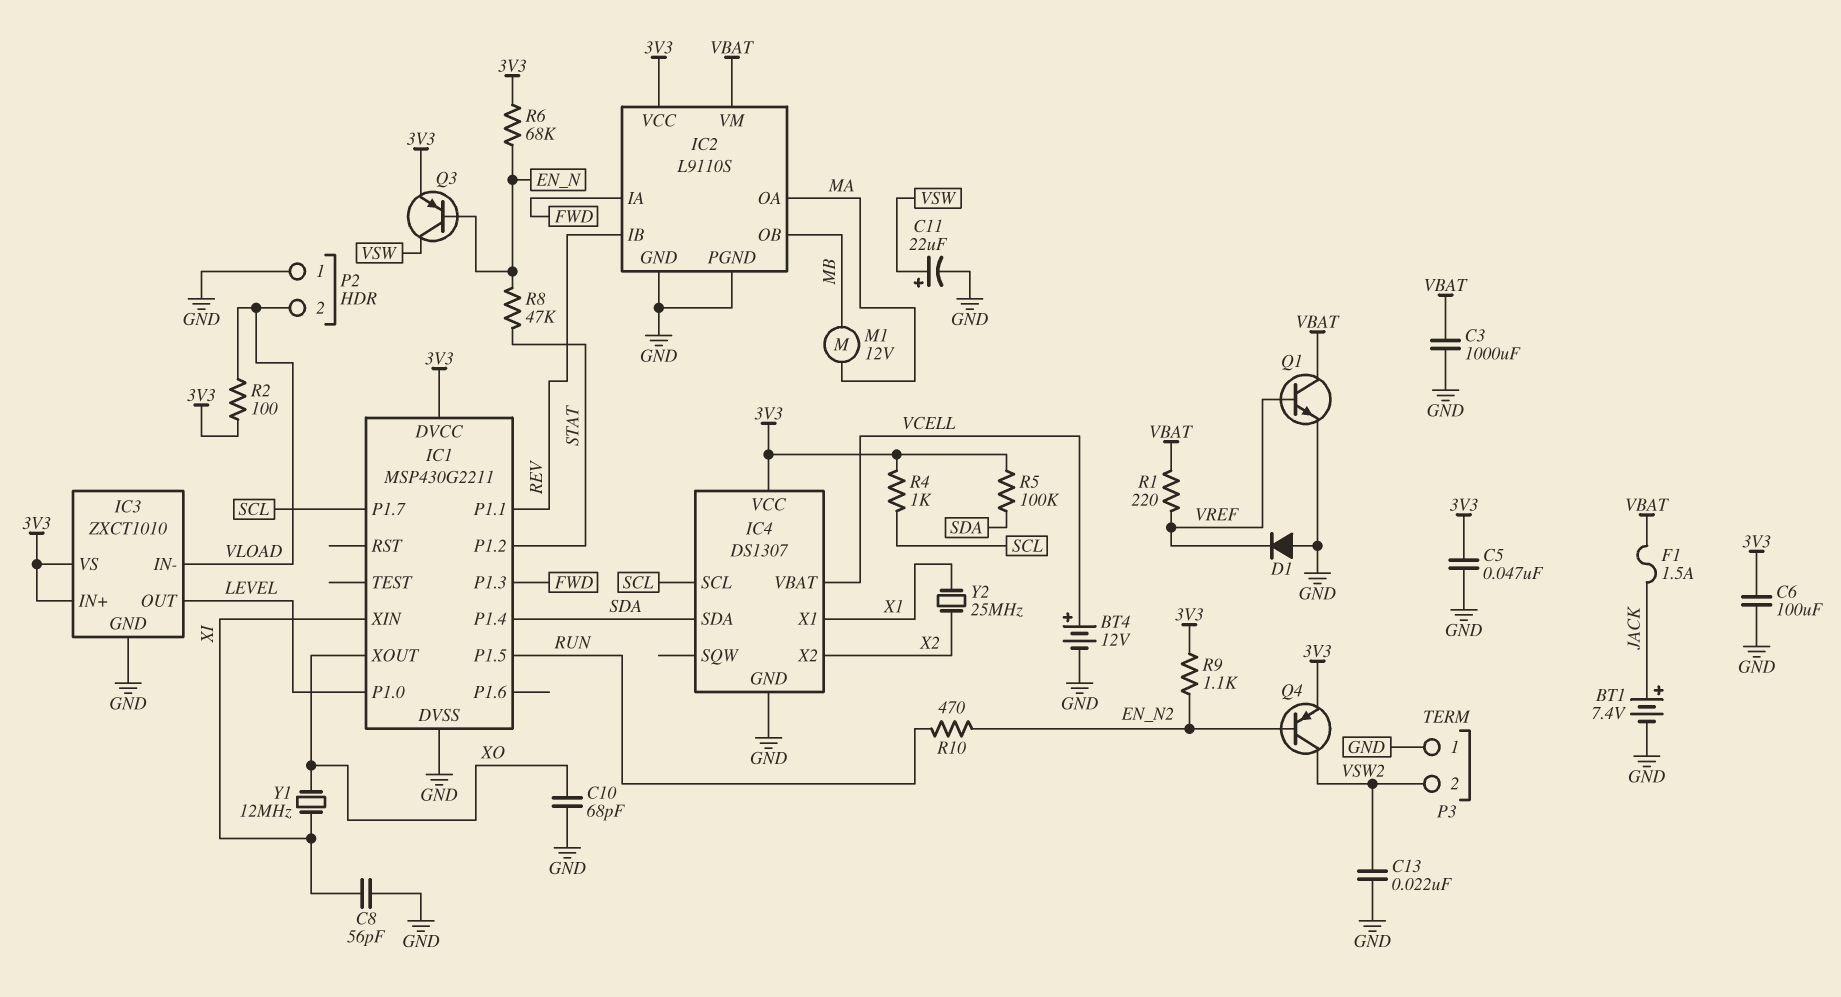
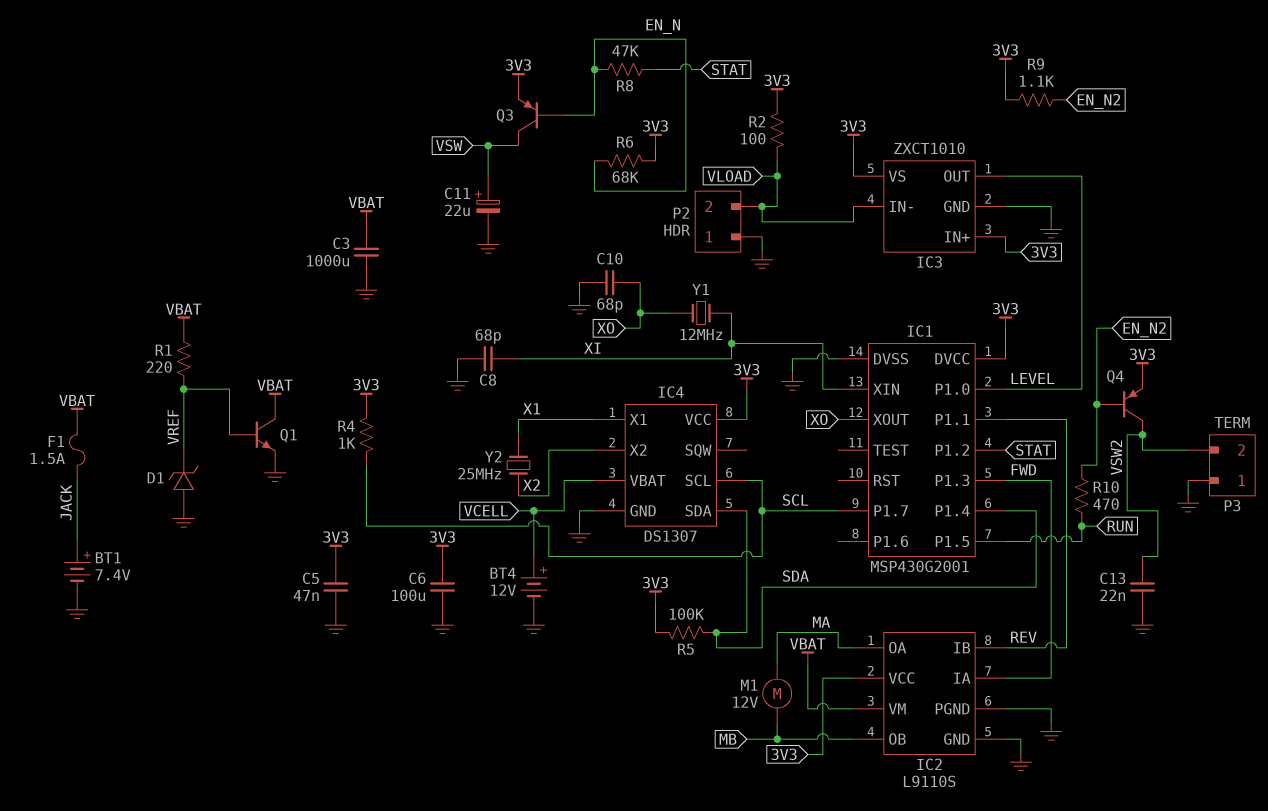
C8: 56pF (GND, XI) -> 68pF (GND, XI)
D1: diode (A GND, K VREF) -> zener (A GND, K VREF)
IC1: MSP430G2211 -> MSP430G2001

